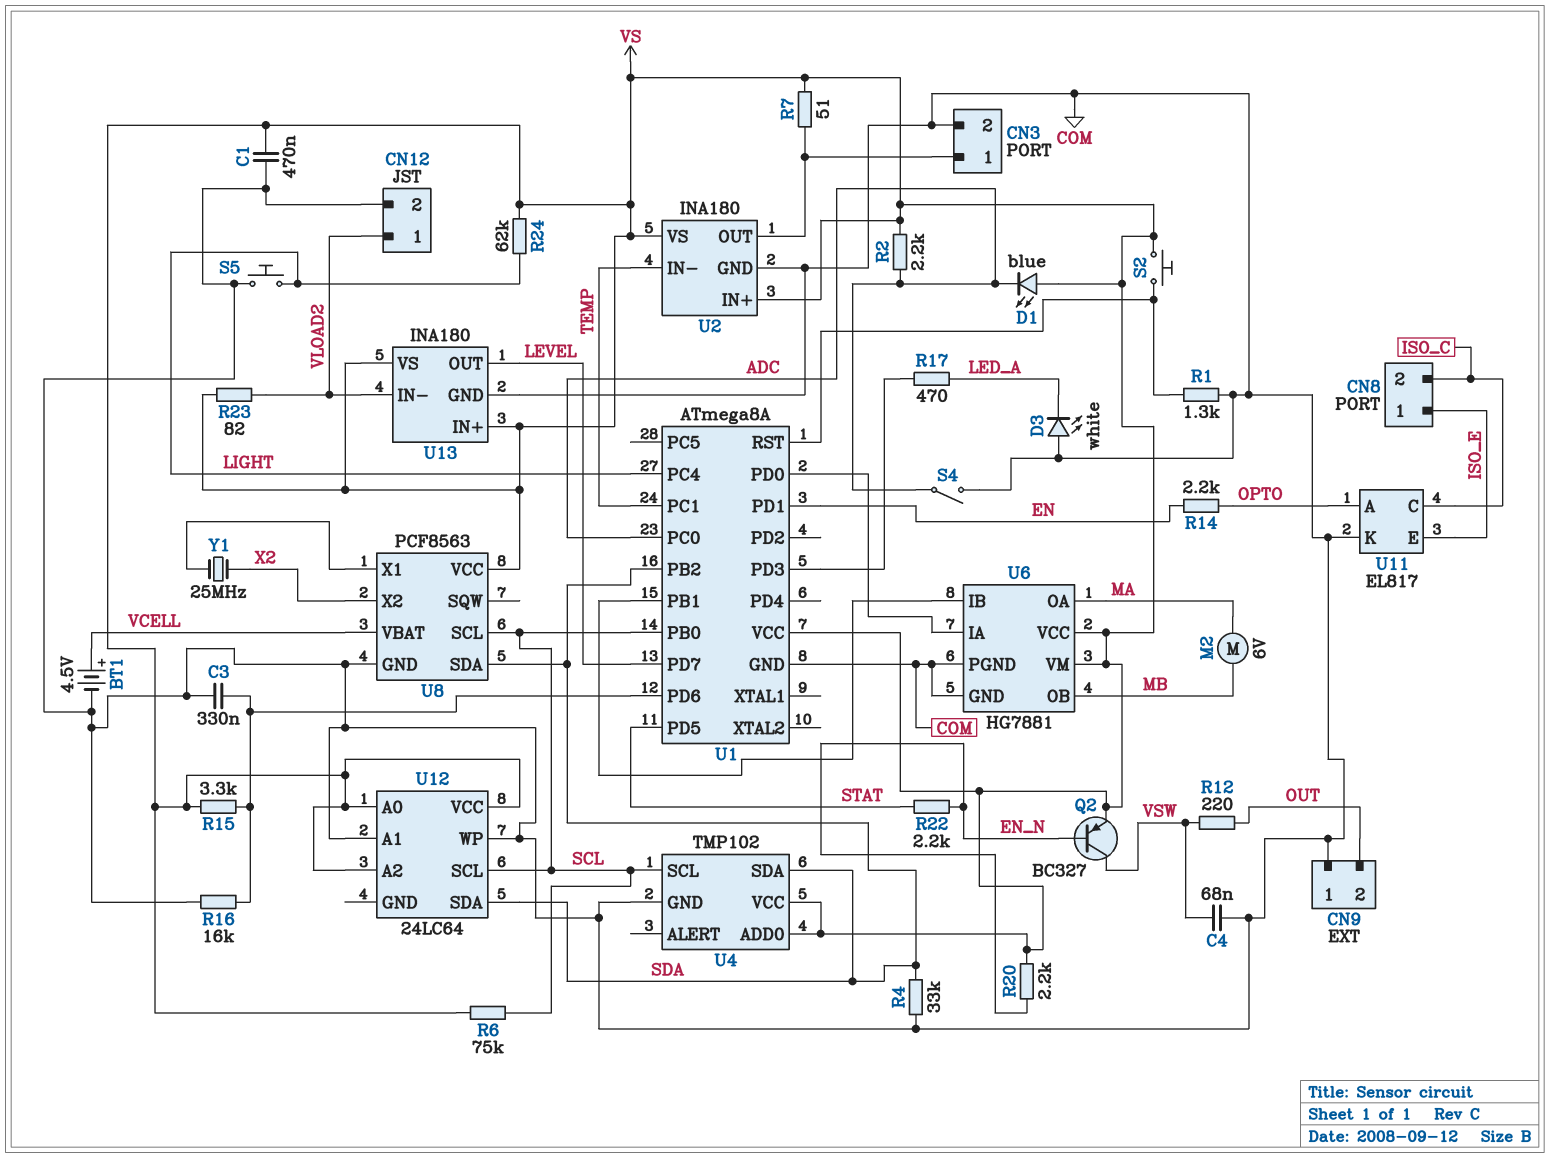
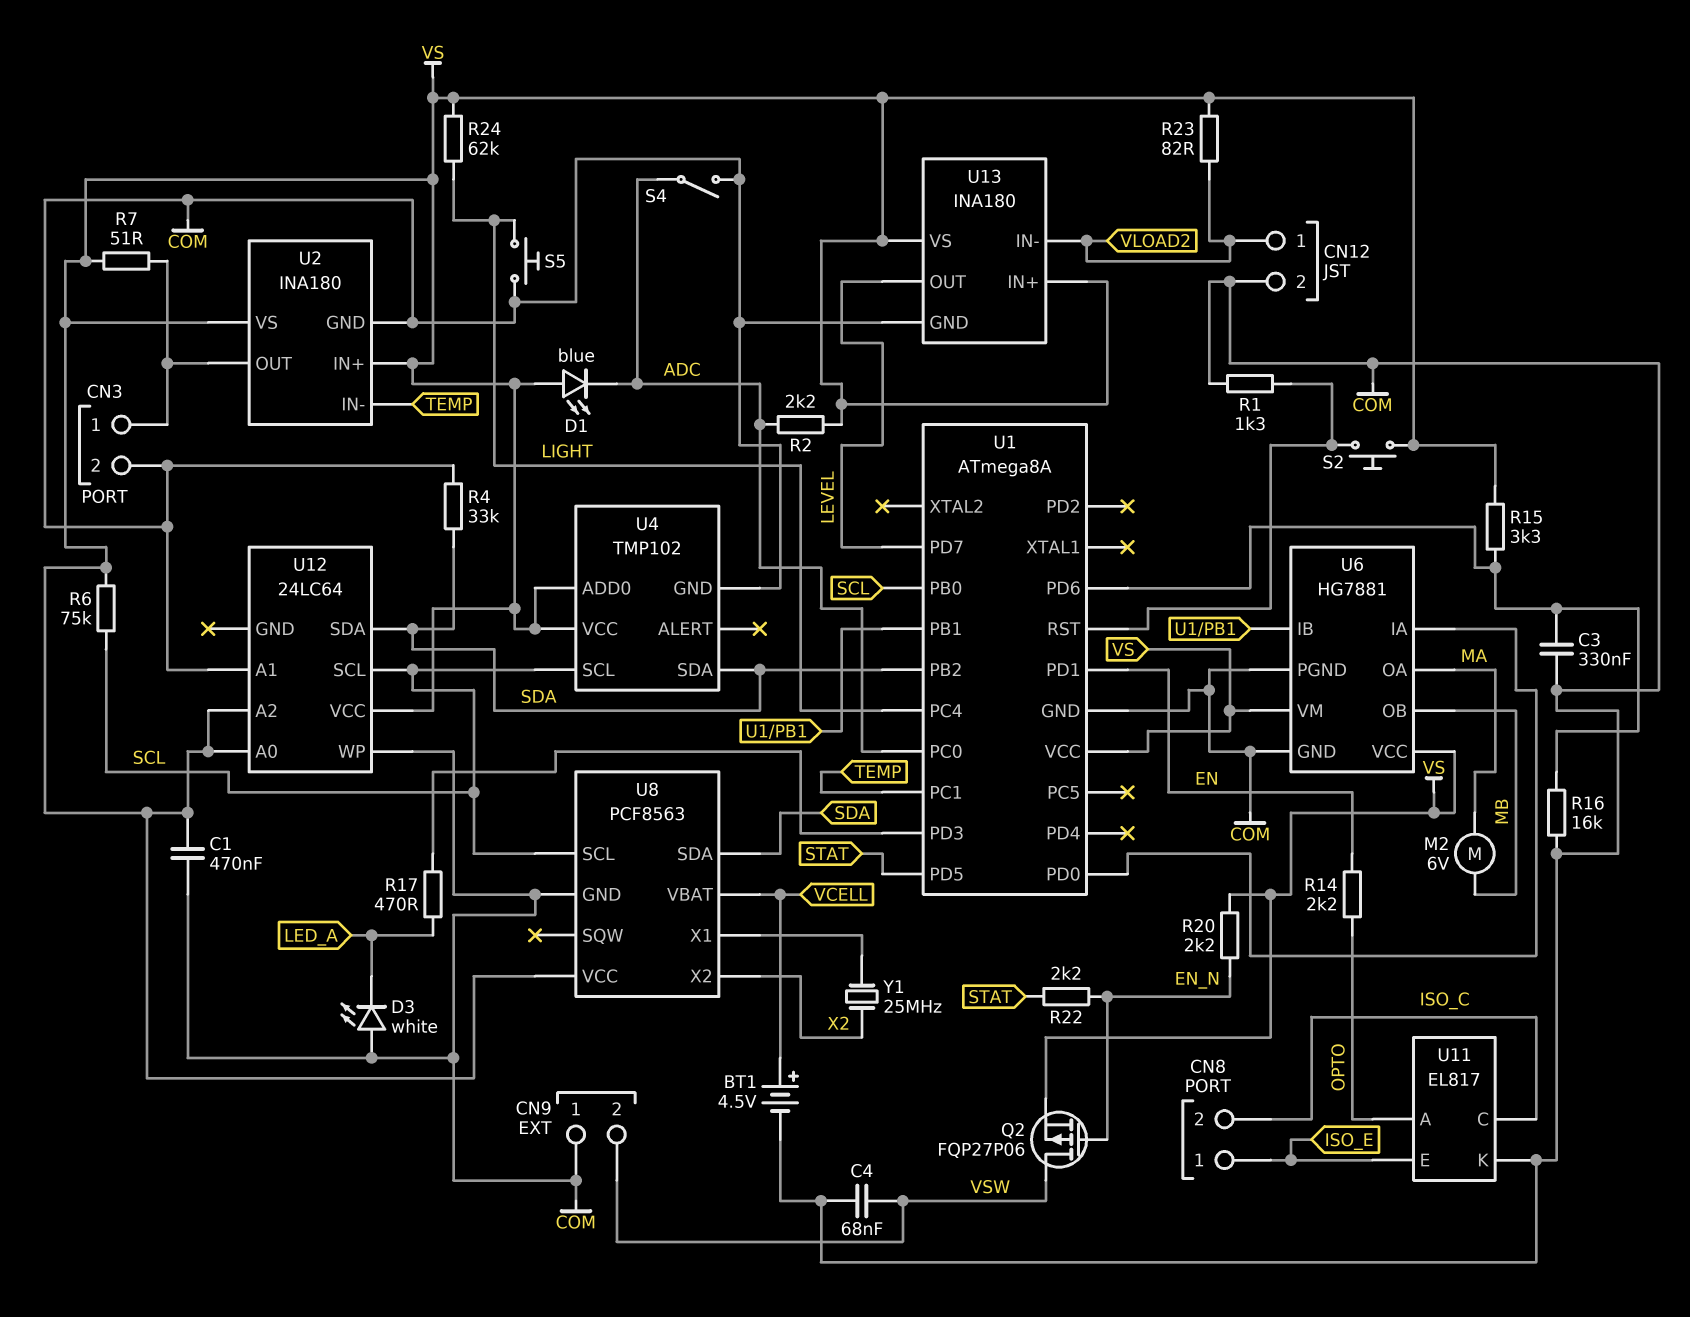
CN9 pin 2: OUT -> VSW
Q2: PNP BC327 (B EN_N, C VSW, E VS) -> PMOS FQP27P06 (G EN_N, D VSW, S VS)
R12: 220 (OUT, VSW) -> none

